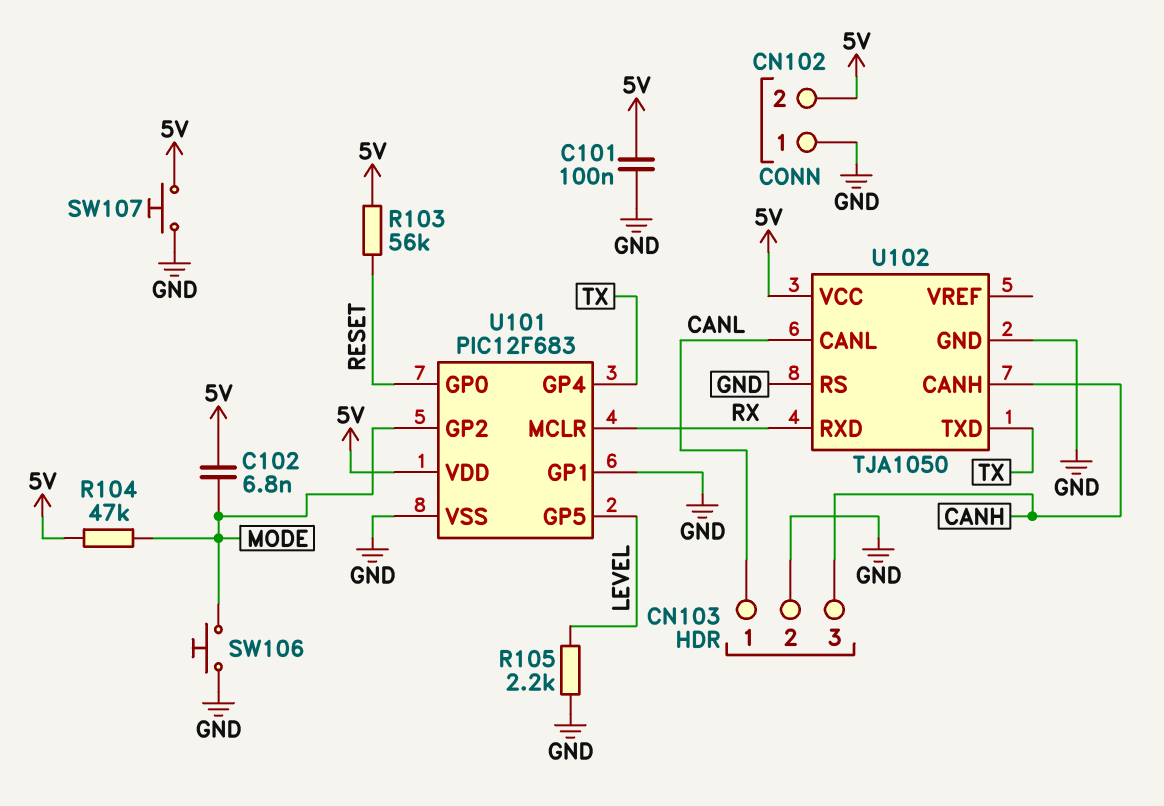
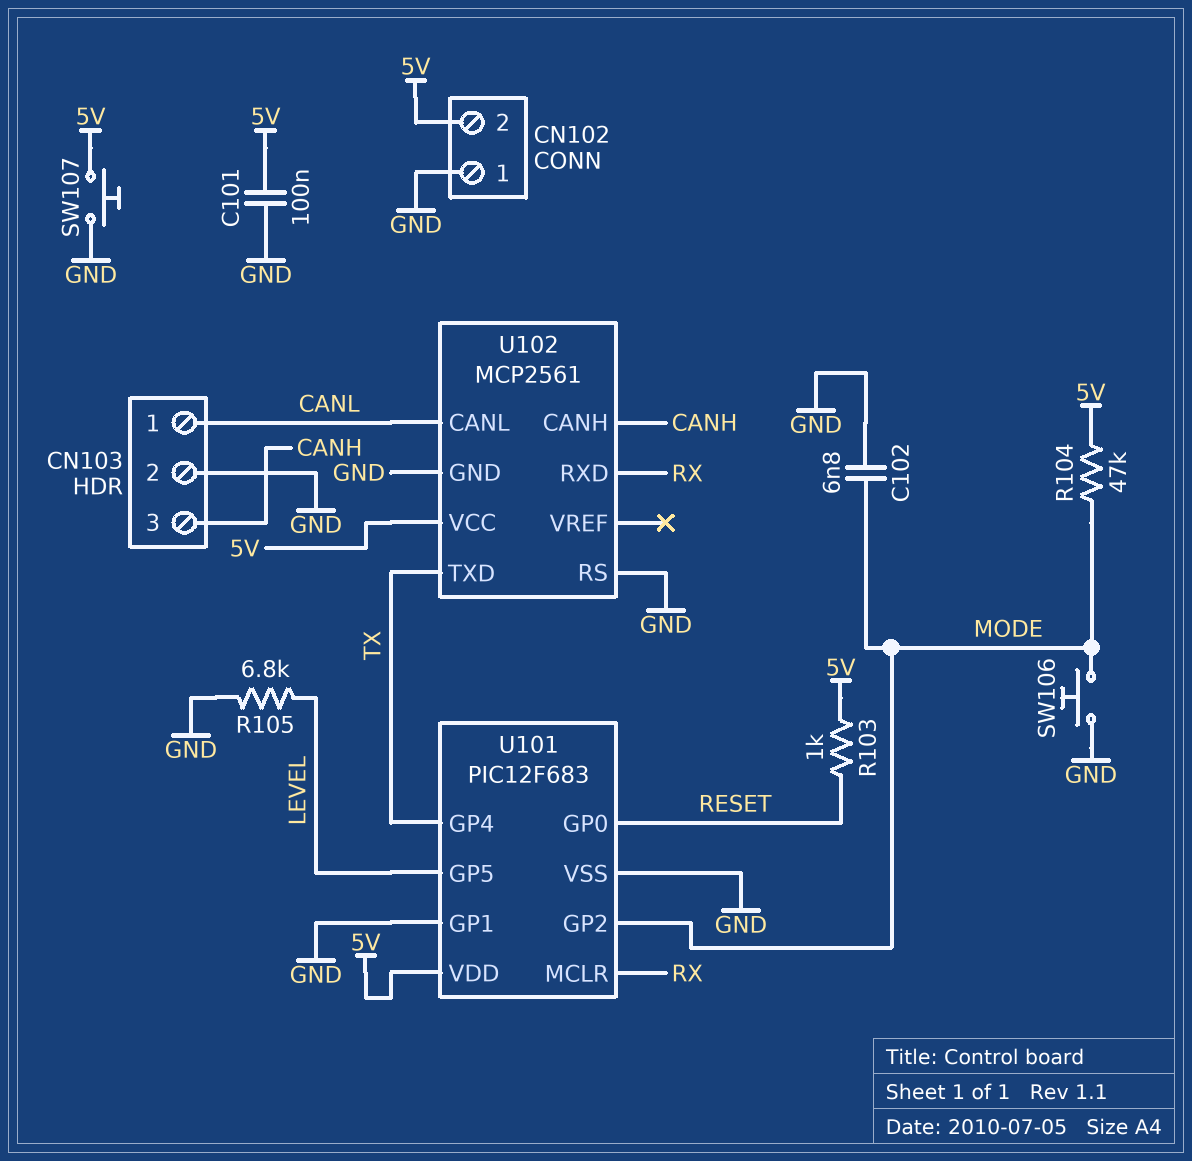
C102: 6.8nF (5V, MODE) -> 6.8nF (GND, MODE)
R103: 56k (5V, RESET) -> 1k (5V, RESET)
R105: 2.2k (GND, LEVEL) -> 6.8k (GND, LEVEL)
U102: TJA1050 -> MCP2561

